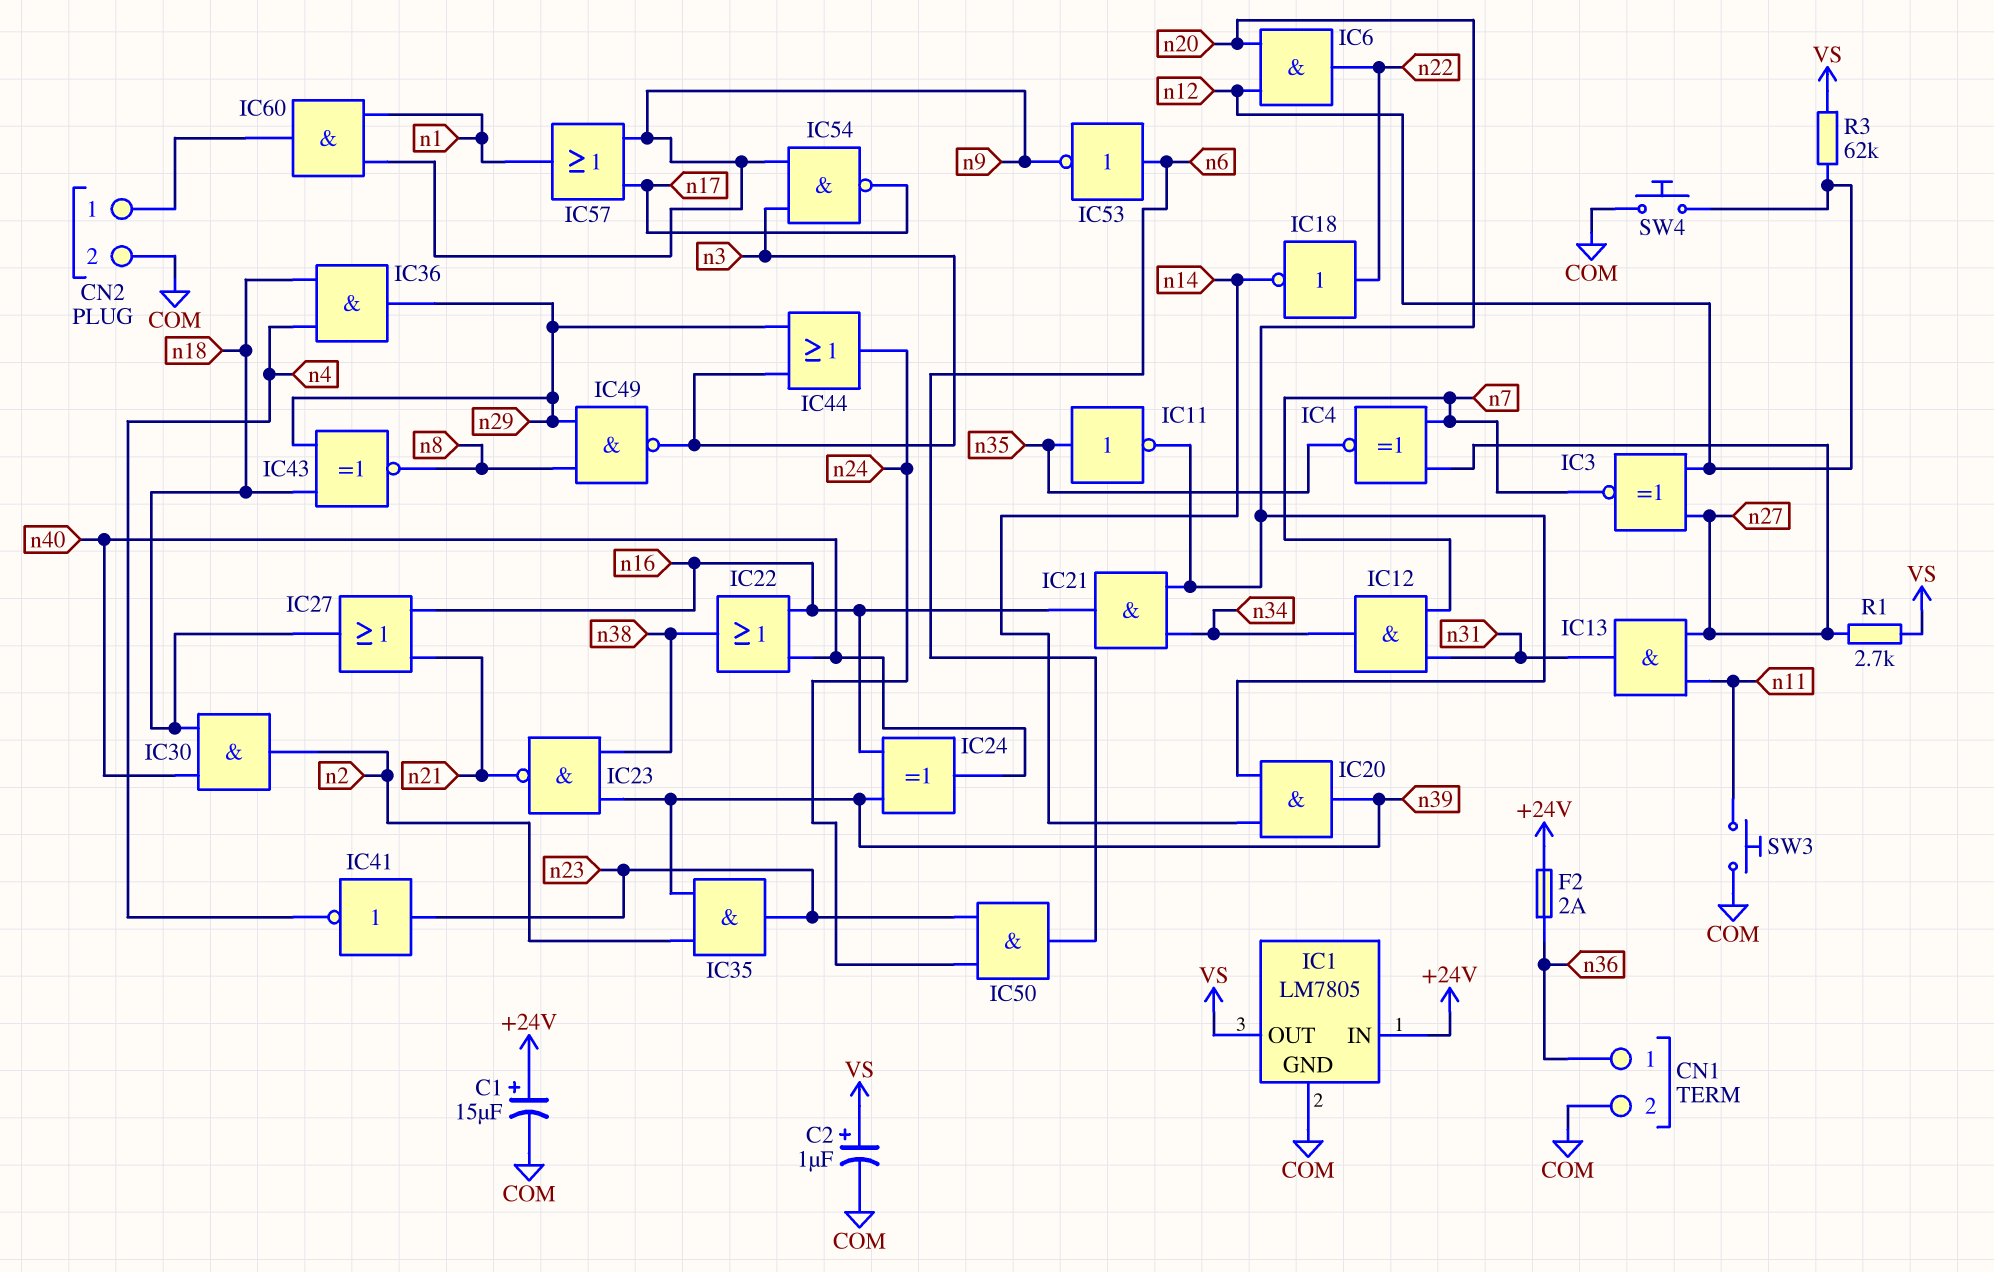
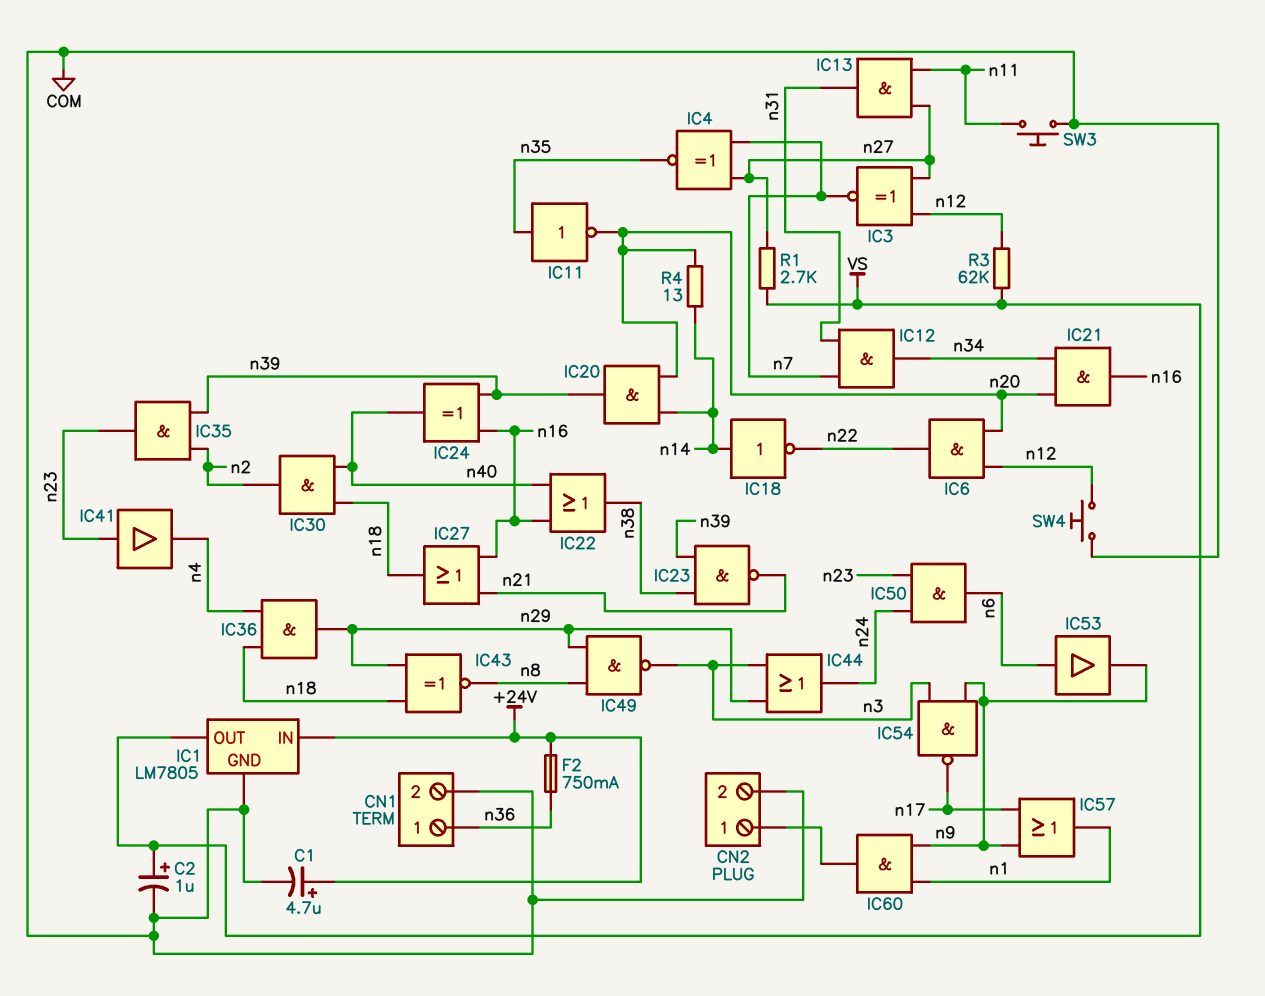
C1: 15uF (plus +24V, minus COM) -> 4.7uF (plus +24V, minus COM)
F2: 2A (+24V, n36) -> 750mA (+24V, n36)
IC18: NOT (in n22, out n14) -> NOT (in n14, out n22)
IC41: NOT (in n23, out n4) -> buffer (in n23, out n4)
IC53: NOT (in n6, out n9) -> buffer (in n6, out n9)
R4: none -> 13 (n14, n20)

